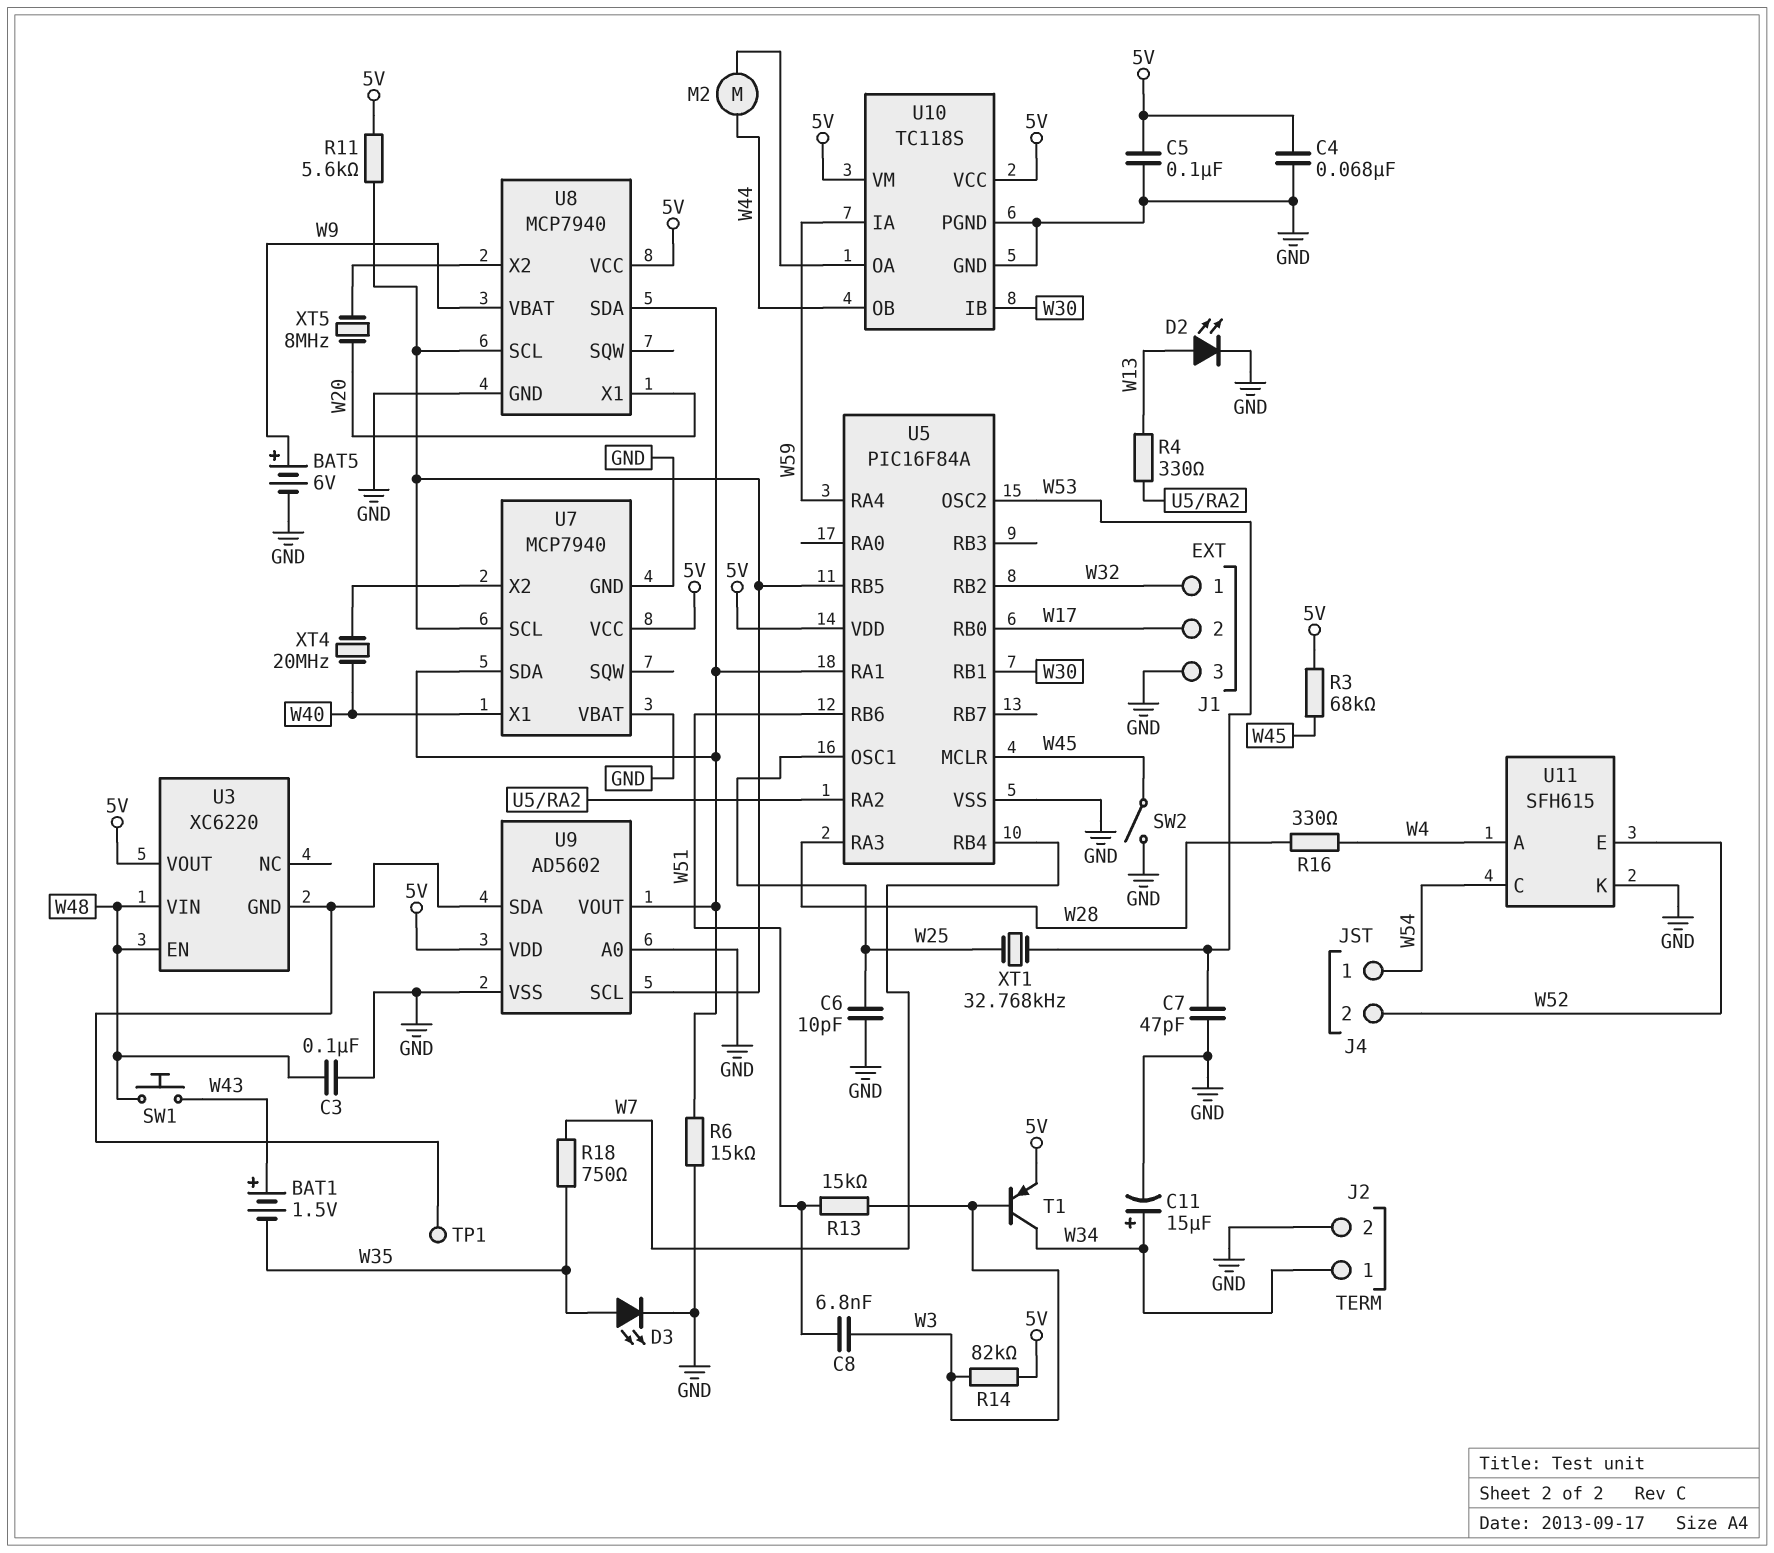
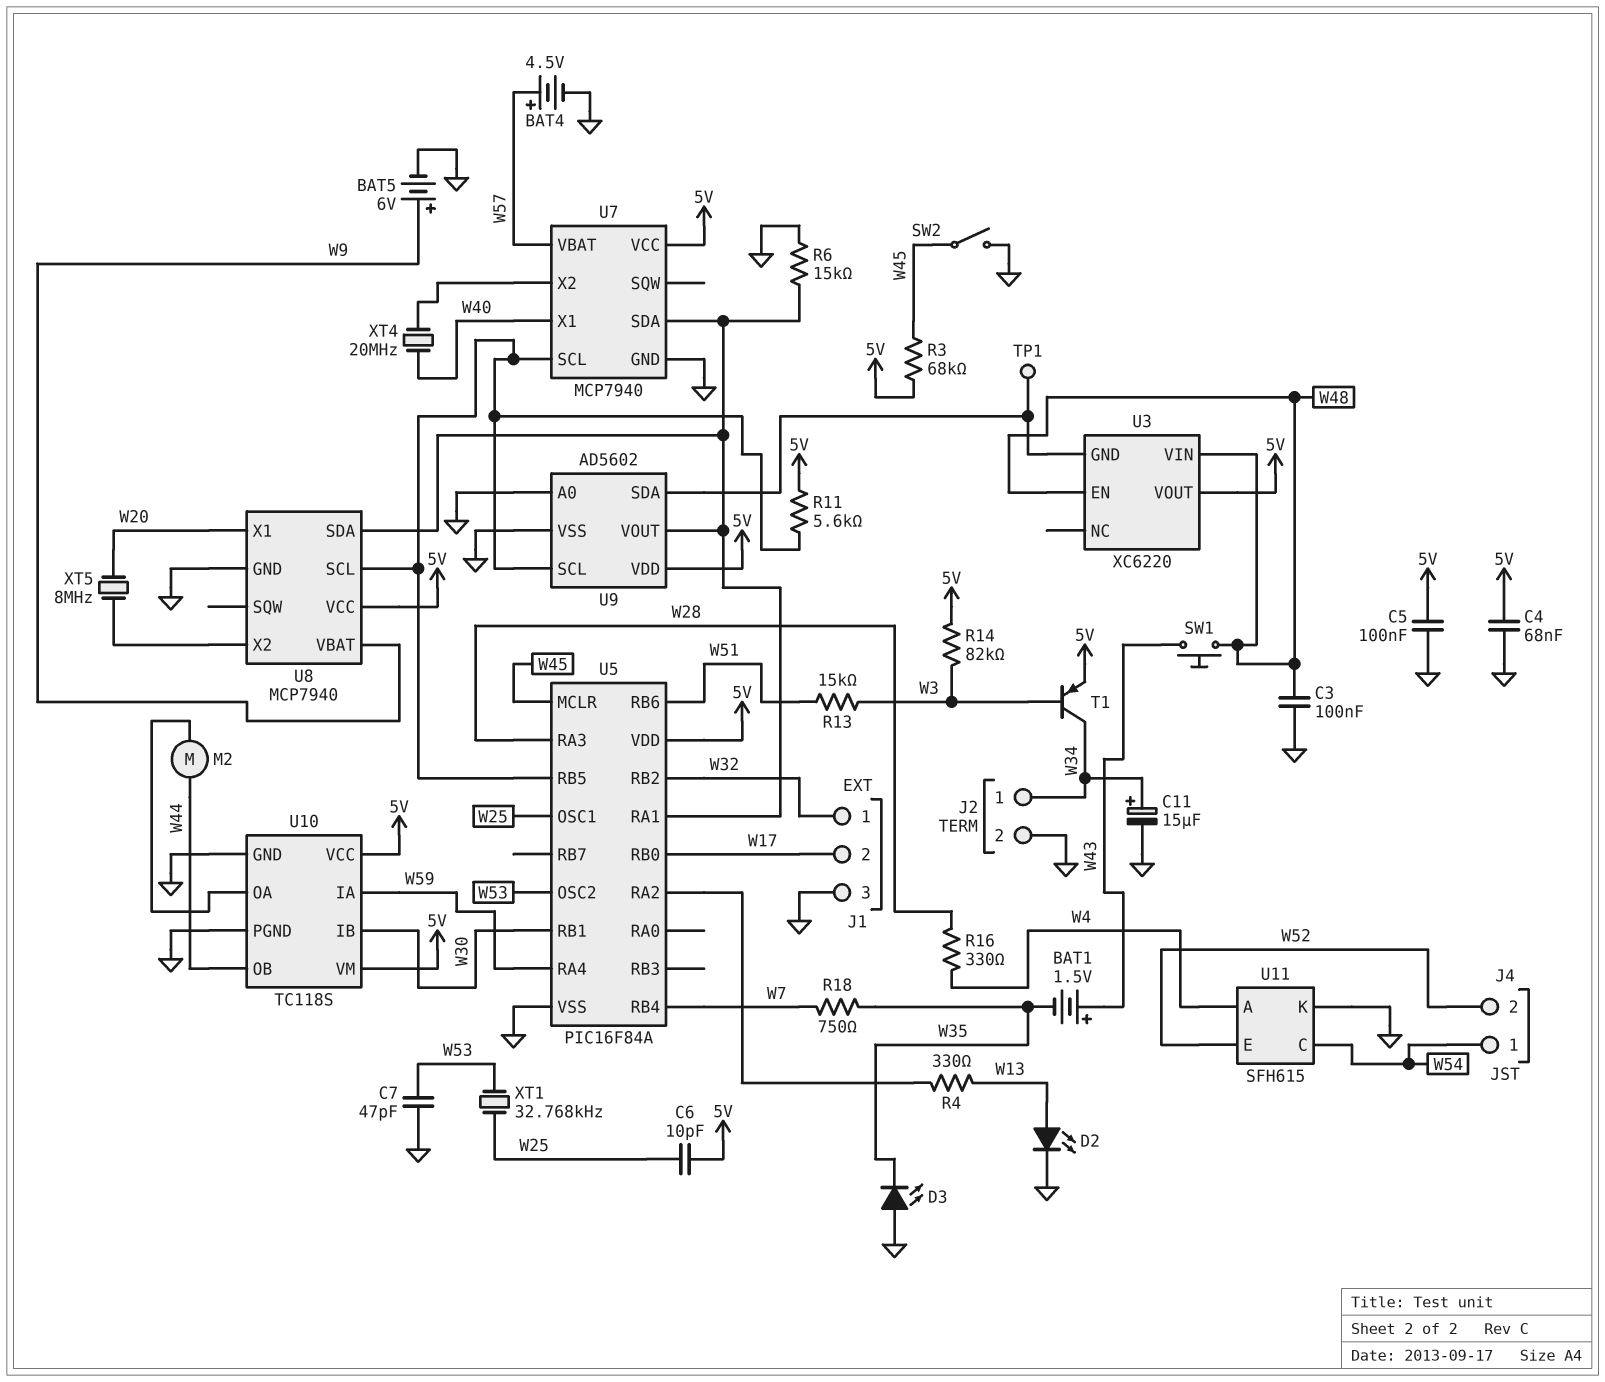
BAT4: none -> 4.5V (plus W57, minus GND)
C6: 10pF (GND, W25) -> 10pF (5V, W25)
C8: 6.8nF (W3, W51) -> none
D3: LED (A W35, K GND) -> LED (A GND, K W35)
U7 pin VBAT: GND -> W57

